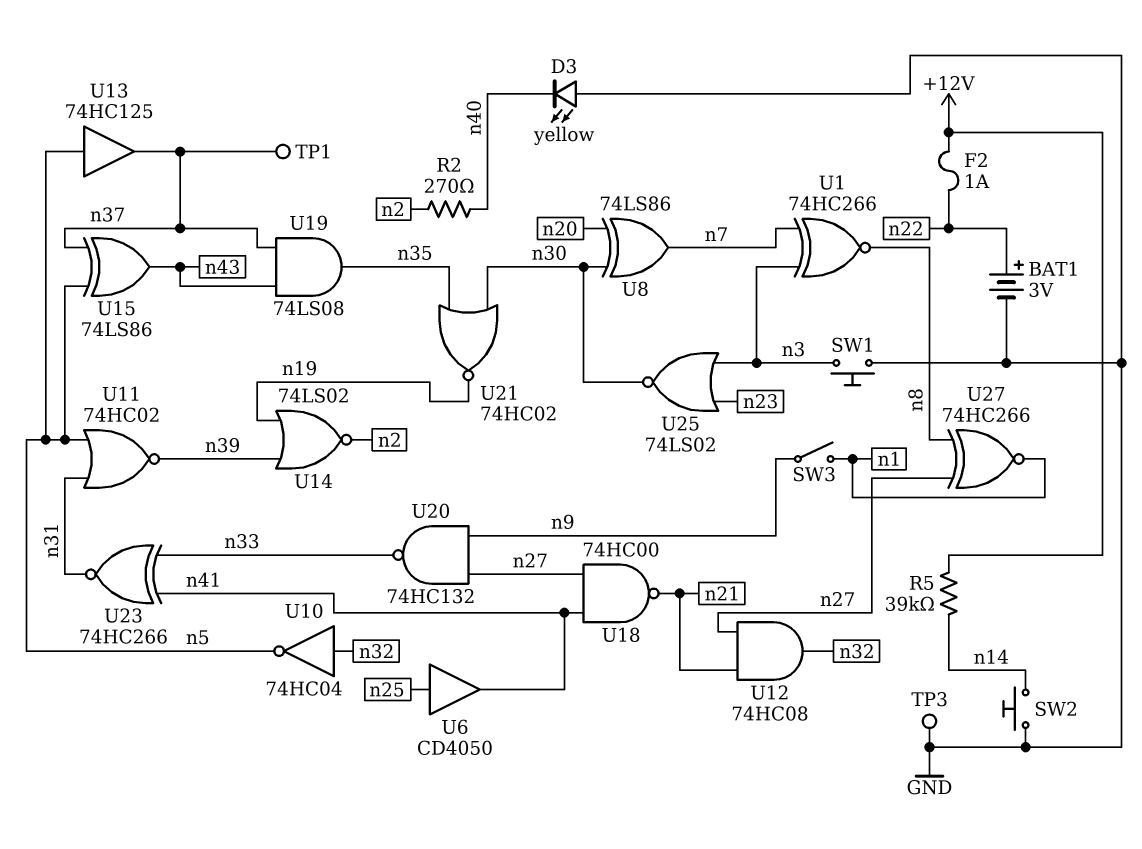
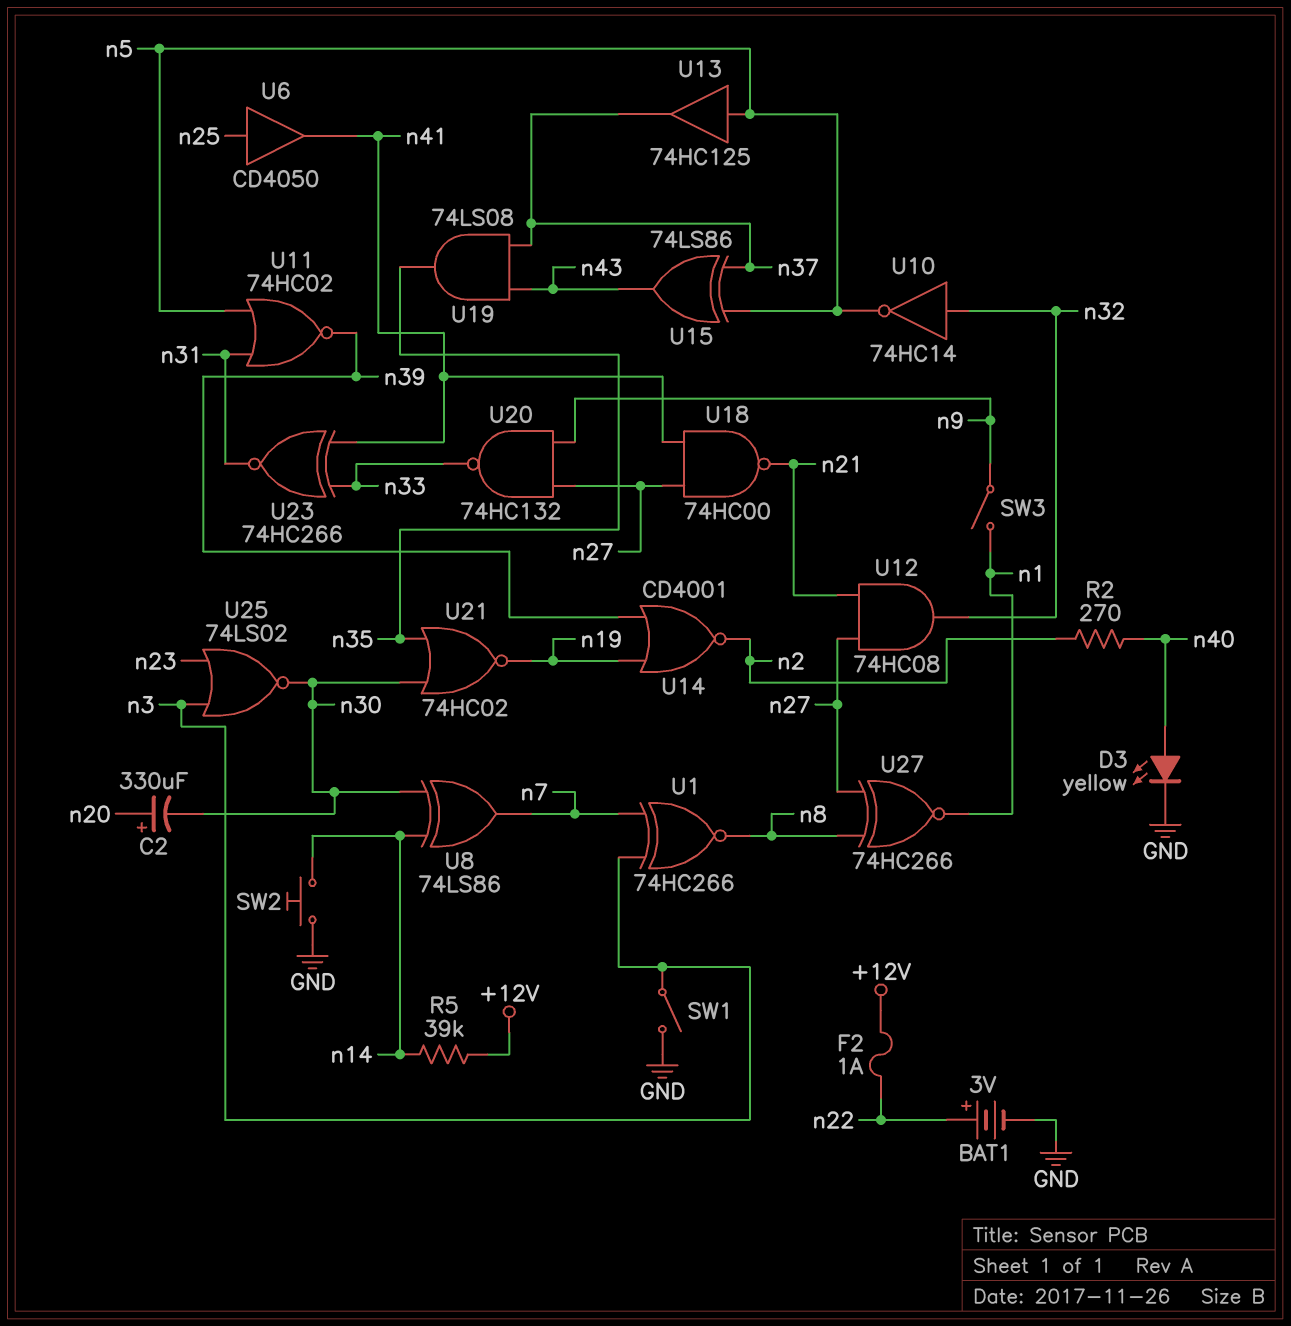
C2: none -> 330uF (plus n20, minus n30)
D3: LED yellow (A GND, K n40) -> LED yellow (A n40, K GND)
SW1: button (GND, n3) -> switch (GND, n3)
TP1: test point (n37) -> none
TP3: test point (GND) -> none
U8: XOR 74LS86 (in n20, in n30, out n7) -> XOR 74LS86 (in n14, in n30, out n7)
U10: NOT 74HC04 (in n32, out n5) -> NOT 74HC14 (in n32, out n5)
U14: NOR 74LS02 (in n19, in n39, out n2) -> NOR CD4001 (in n19, in n39, out n2)

